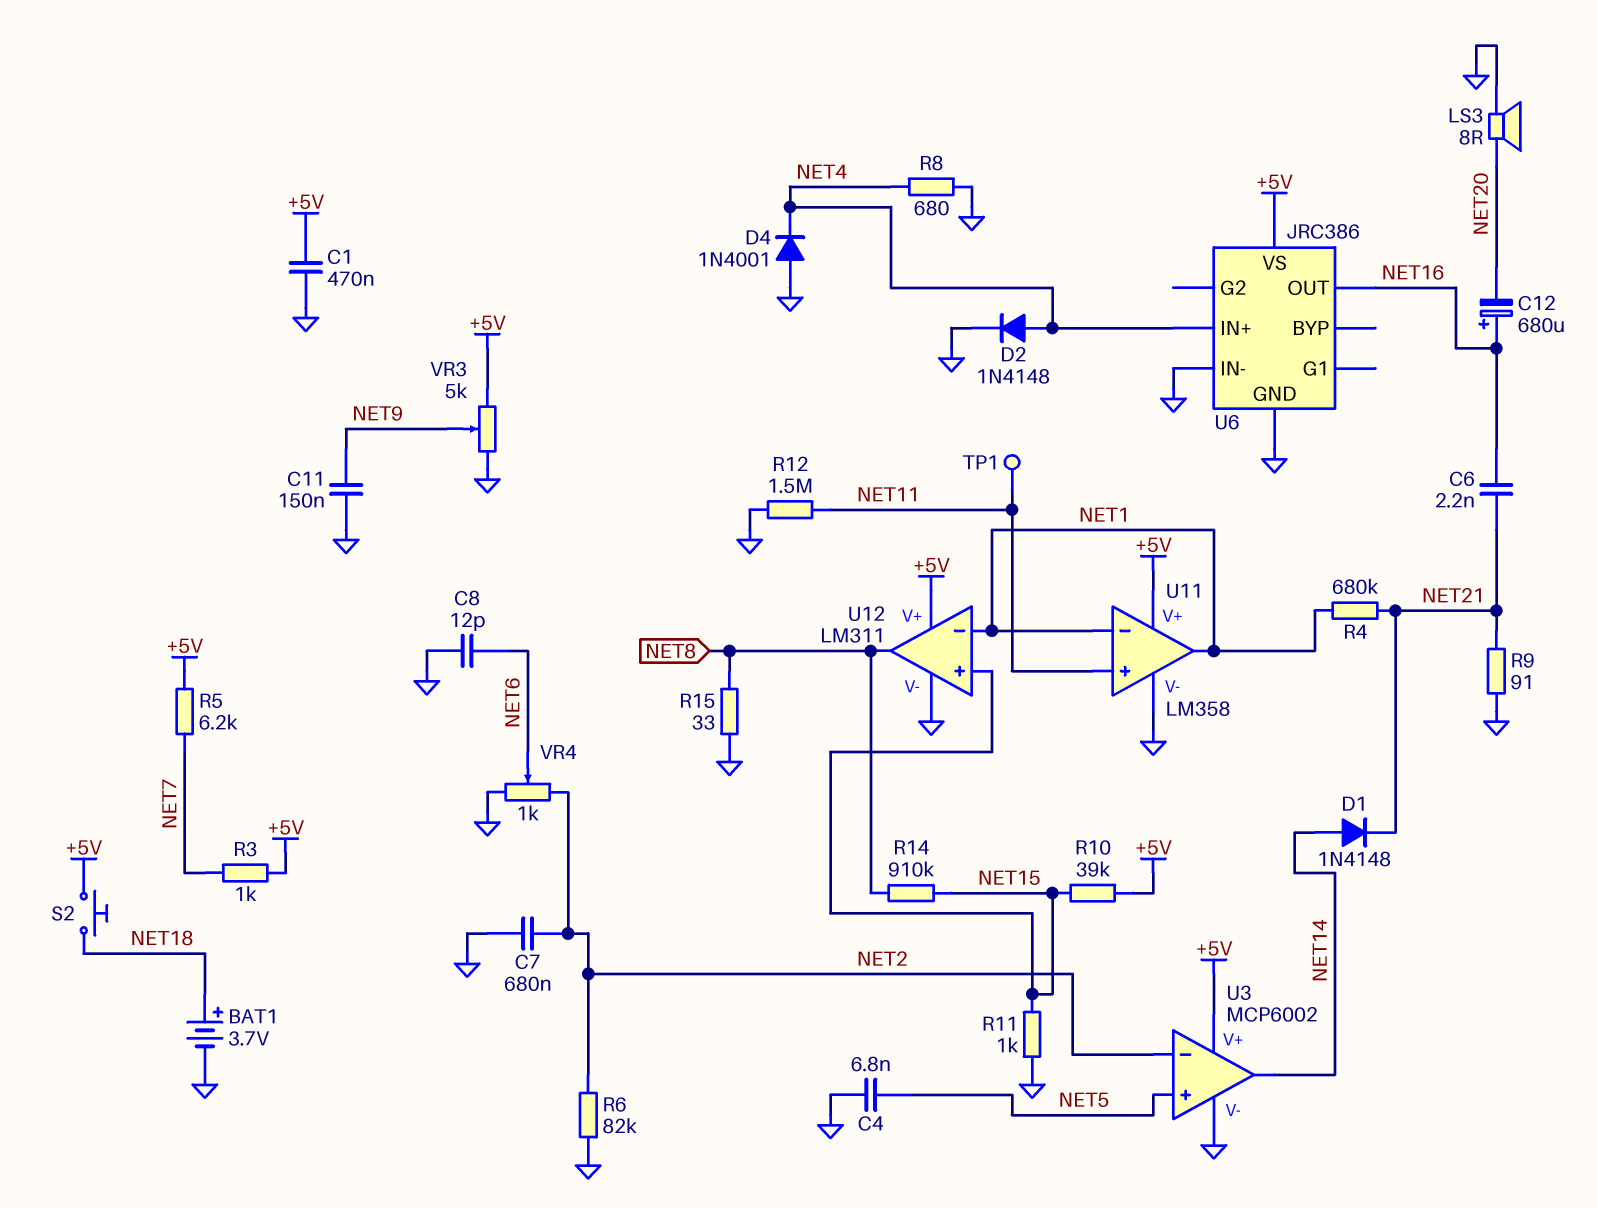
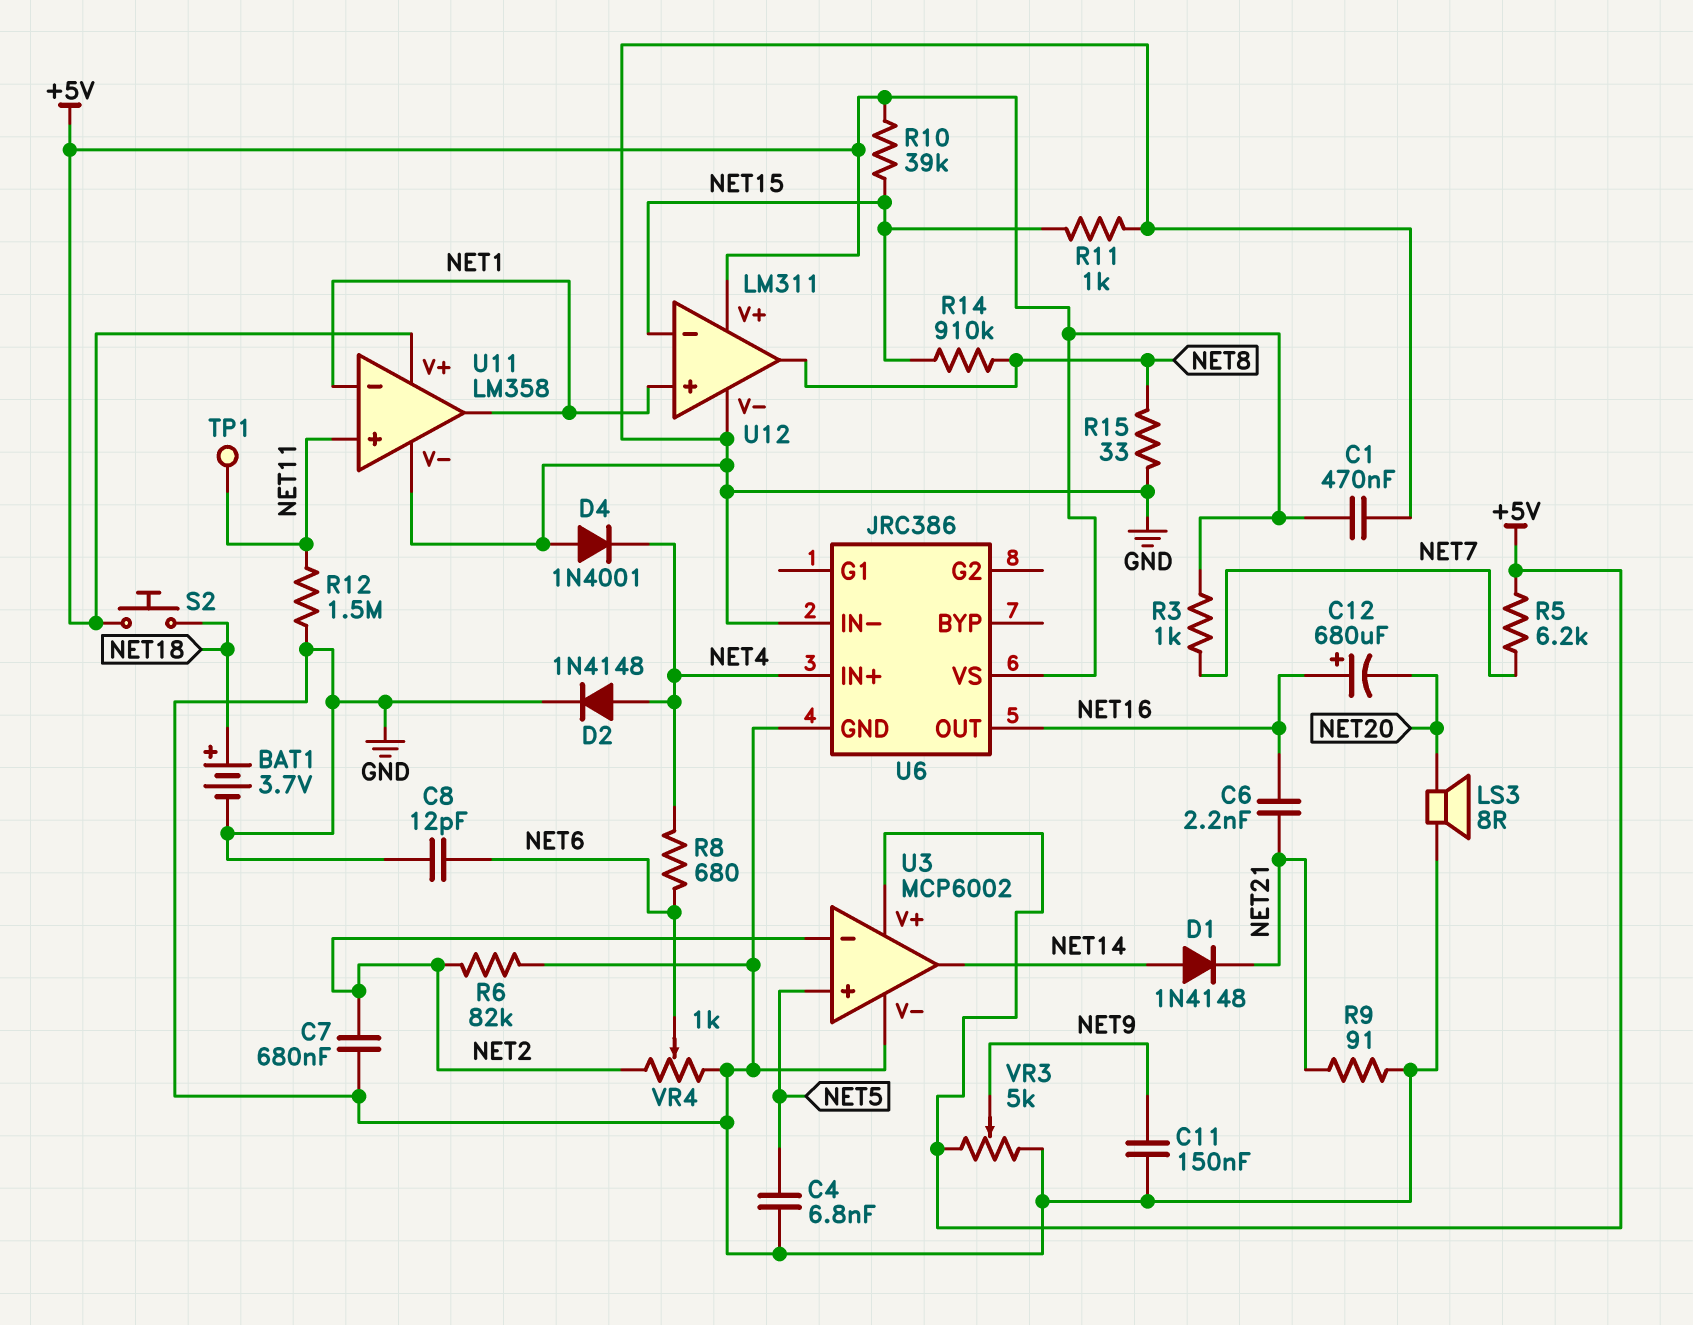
R4: 680k (NET1, NET21) -> none
R8: 680 (GND, NET4) -> 680 (NET4, NET6)
U12 pin in+: NET15 -> NET1
U12 pin in-: NET1 -> NET15

